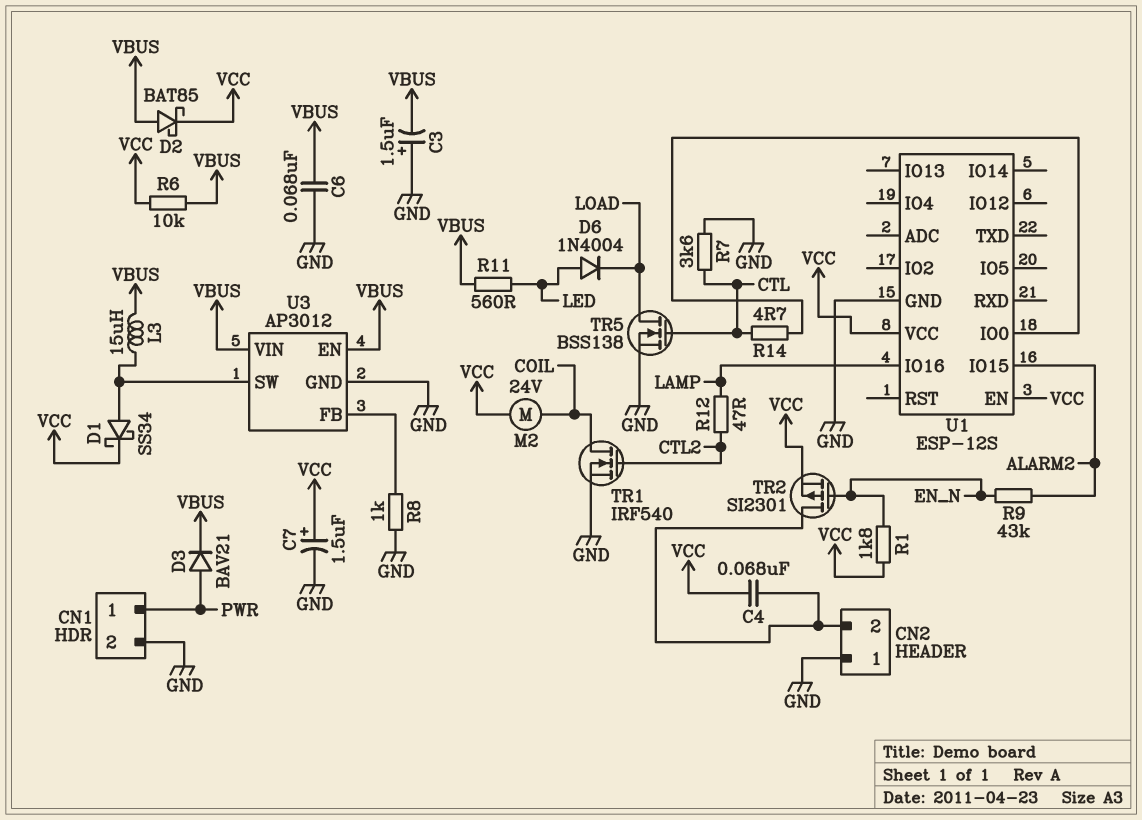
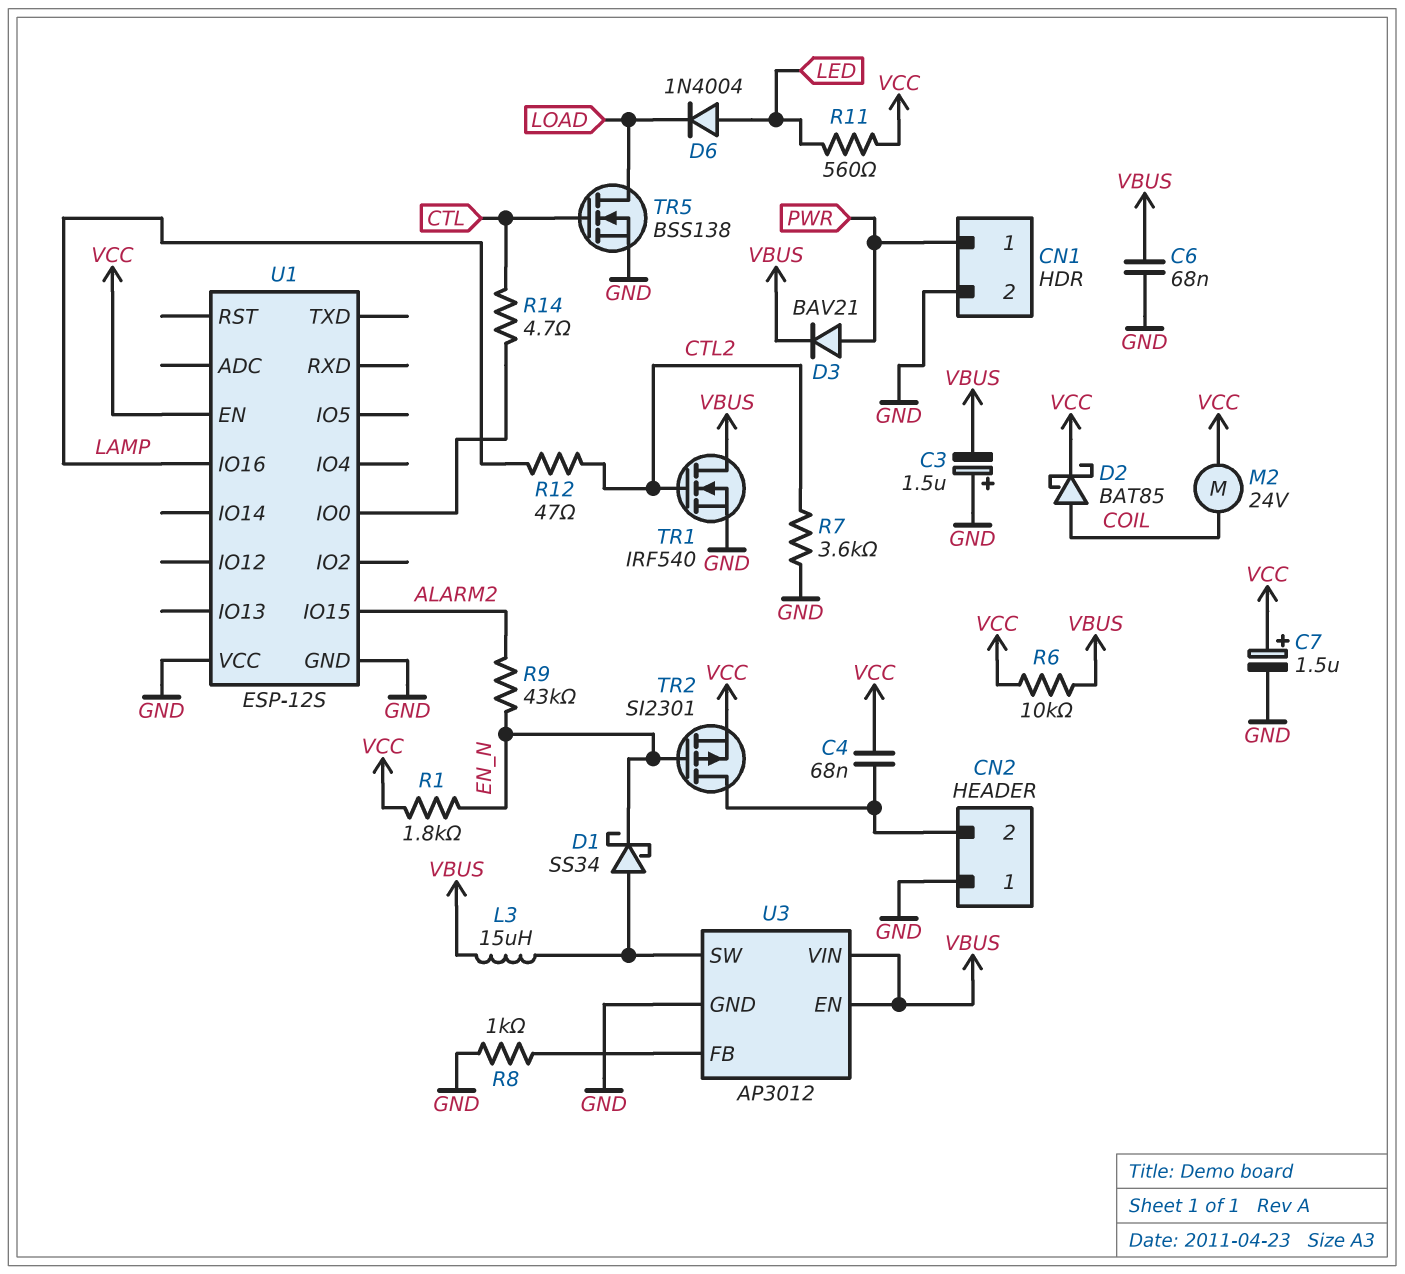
D1: schottky SS34 (A U3/SW, K VCC) -> schottky SS34 (A U3/SW, K EN_N)
D2: schottky BAT85 (A VBUS, K VCC) -> schottky BAT85 (A COIL, K VCC)
R7: 3.6k (CTL, GND) -> 3.6k (CTL2, GND)
R11: 560 (LED, VBUS) -> 560 (LED, VCC)
TR1: NMOS IRF540 (G CTL2, D COIL, S GND) -> NMOS IRF540 (G CTL2, D VBUS, S GND)
U1 pin VCC: VCC -> GND

